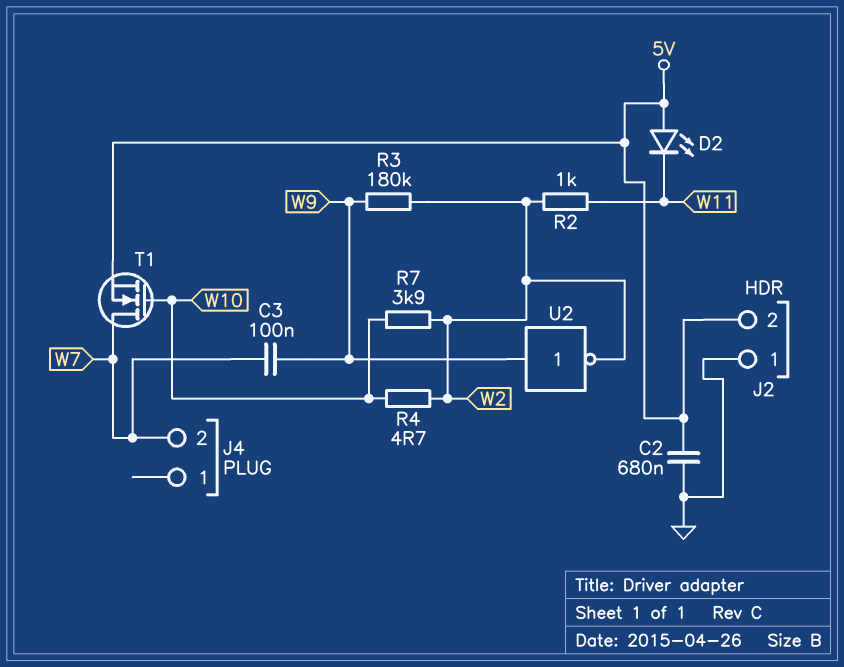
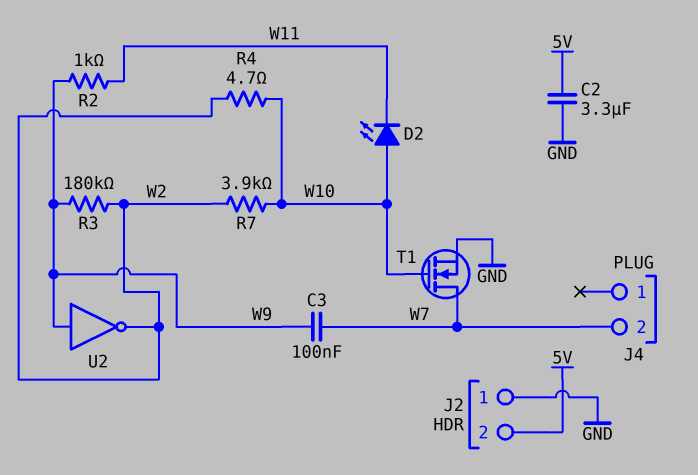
C2: 680nF (5V, GND) -> 3.3uF (5V, GND)
D2: LED (A 5V, K W11) -> LED (A W10, K W11)
R2: 1k (W2, W11) -> 1k (W9, W11)
T1: NMOS (G W10, D W7, S 5V) -> NMOS (G W10, D W7, S GND)

